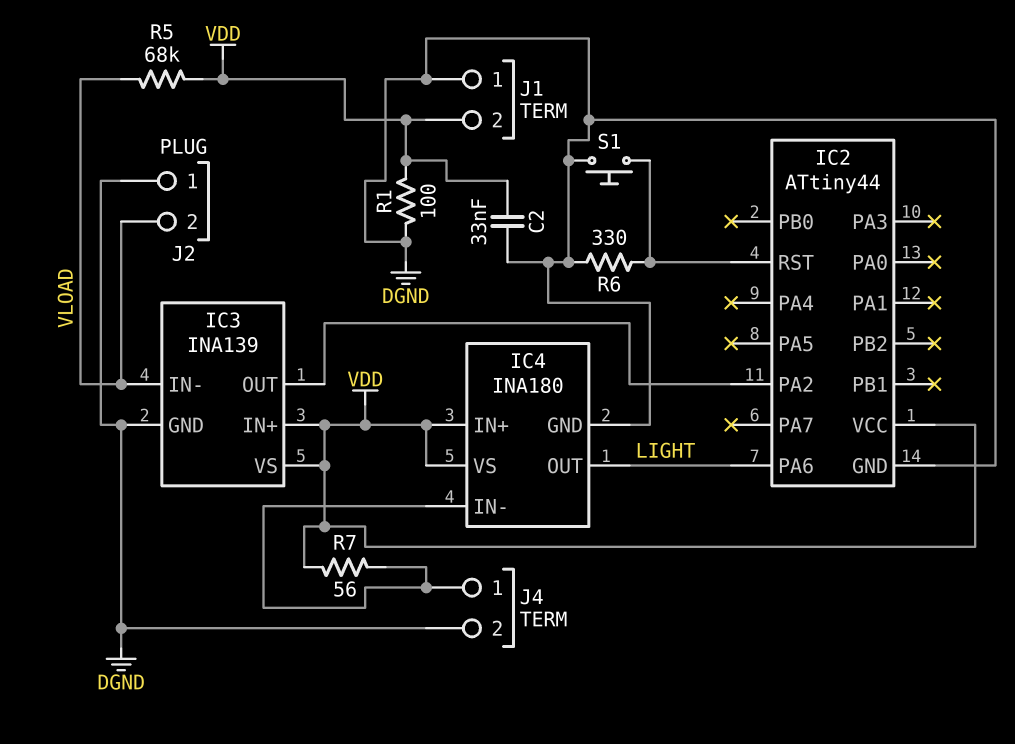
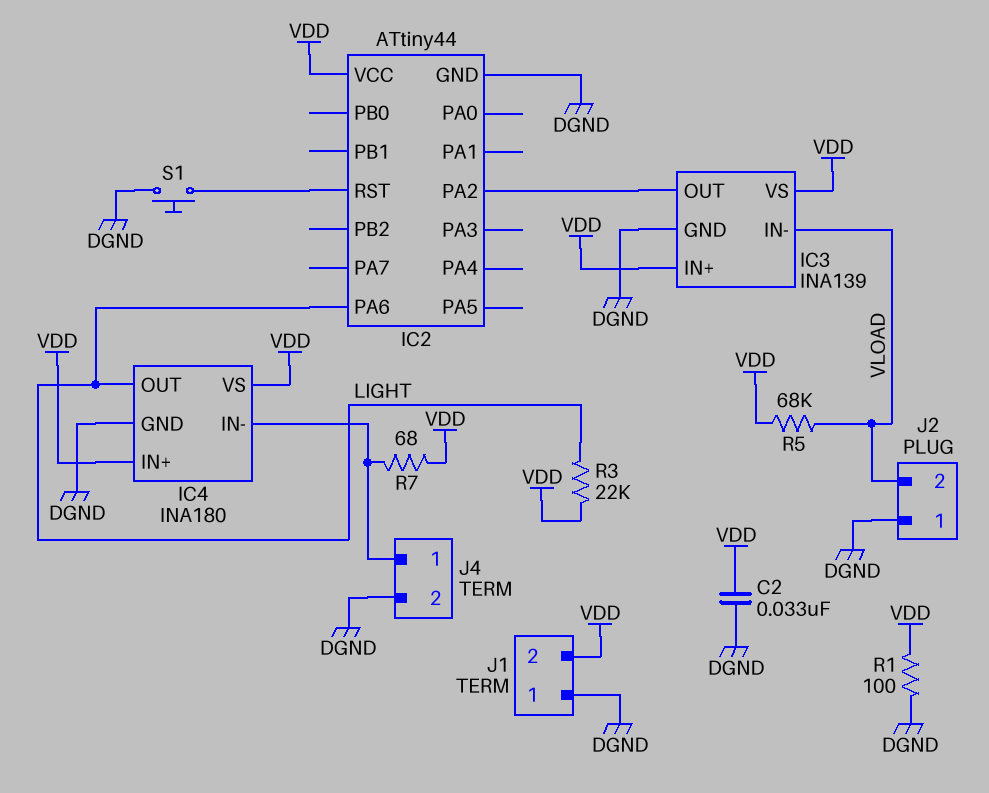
R3: none -> 22k (LIGHT, VDD)
R6: 330 (DGND, IC2/RST) -> none
R7: 56 (IC4/IN-, VDD) -> 68 (IC4/IN-, VDD)

